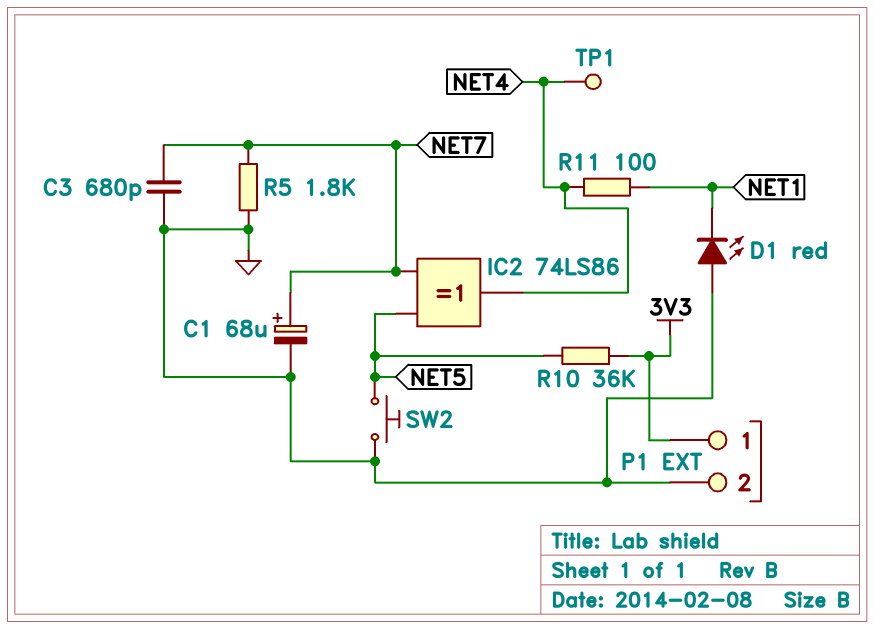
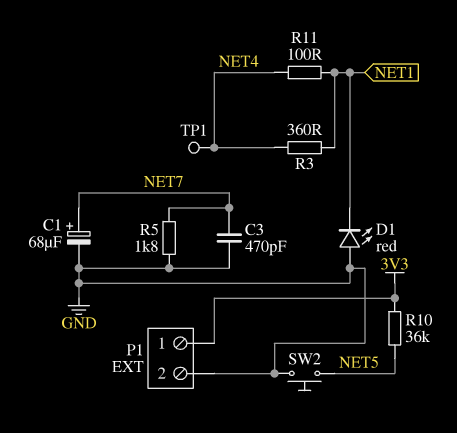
C3: 680pF (GND, NET7) -> 470pF (GND, NET7)
IC2: XOR 74LS86 (in NET5, in NET7, out NET4) -> none
R3: none -> 360 (NET1, NET4)

